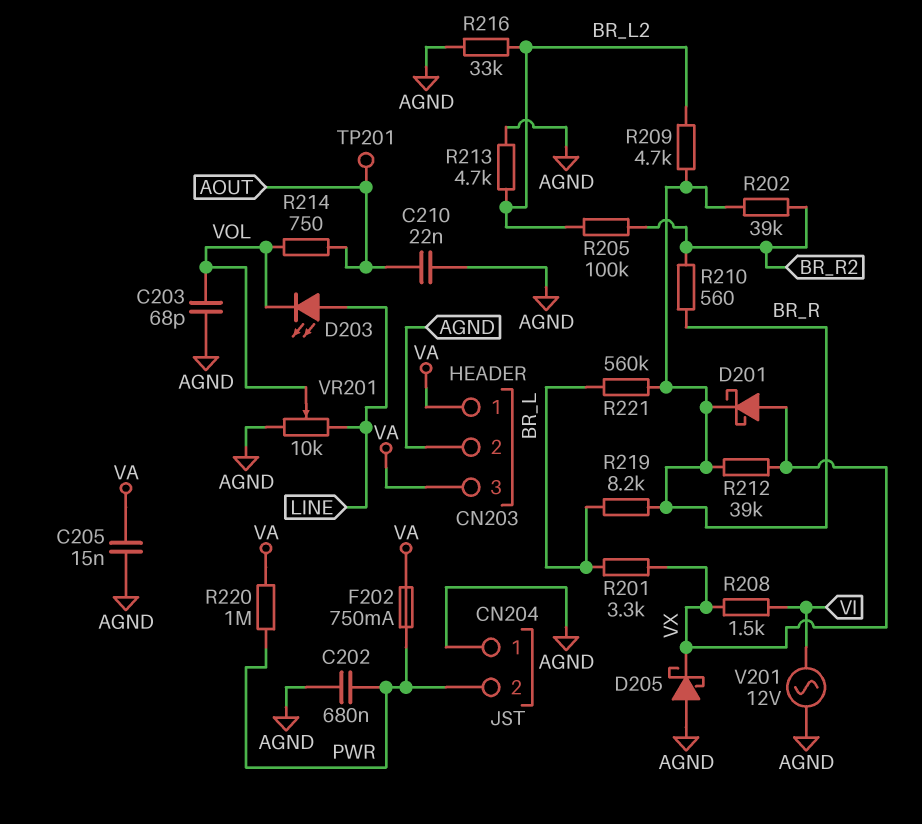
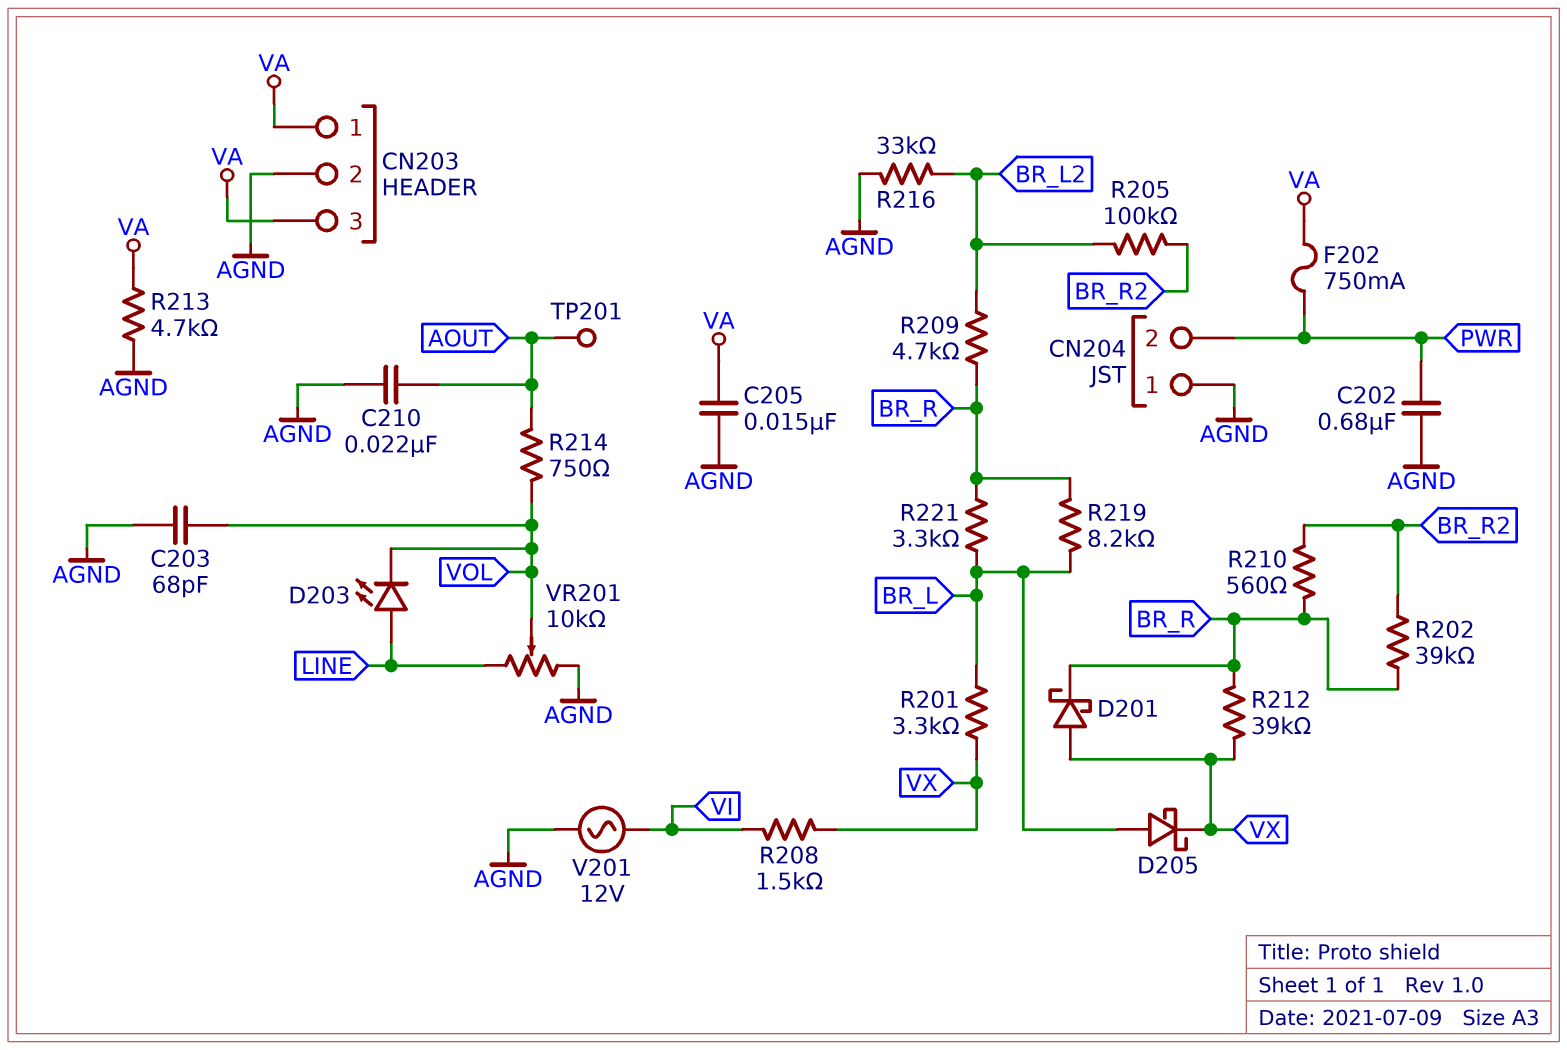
D205: schottky (A AGND, K VX) -> schottky (A BR_L, K VX)
R213: 4.7k (AGND, BR_L2) -> 4.7k (AGND, VA)
R220: 1M (PWR, VA) -> none
R221: 560k (BR_L, BR_R) -> 3.3k (BR_L, BR_R)

